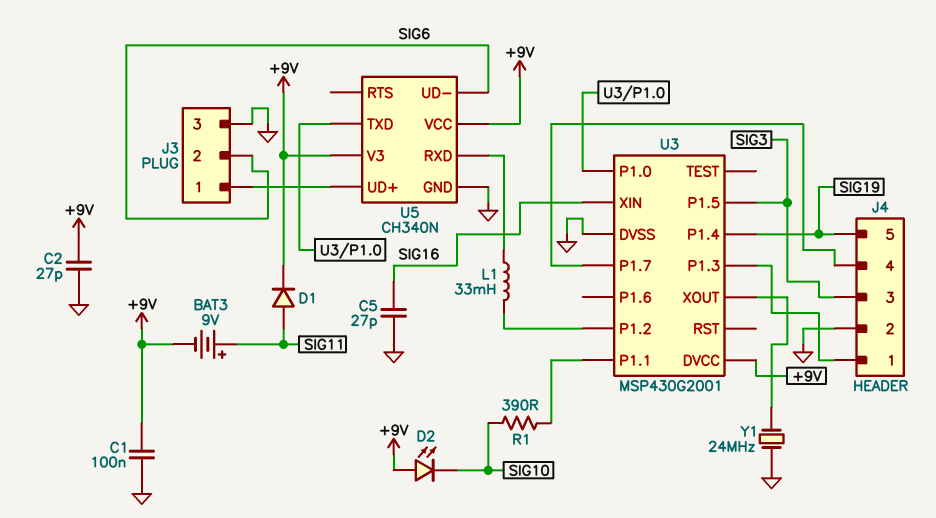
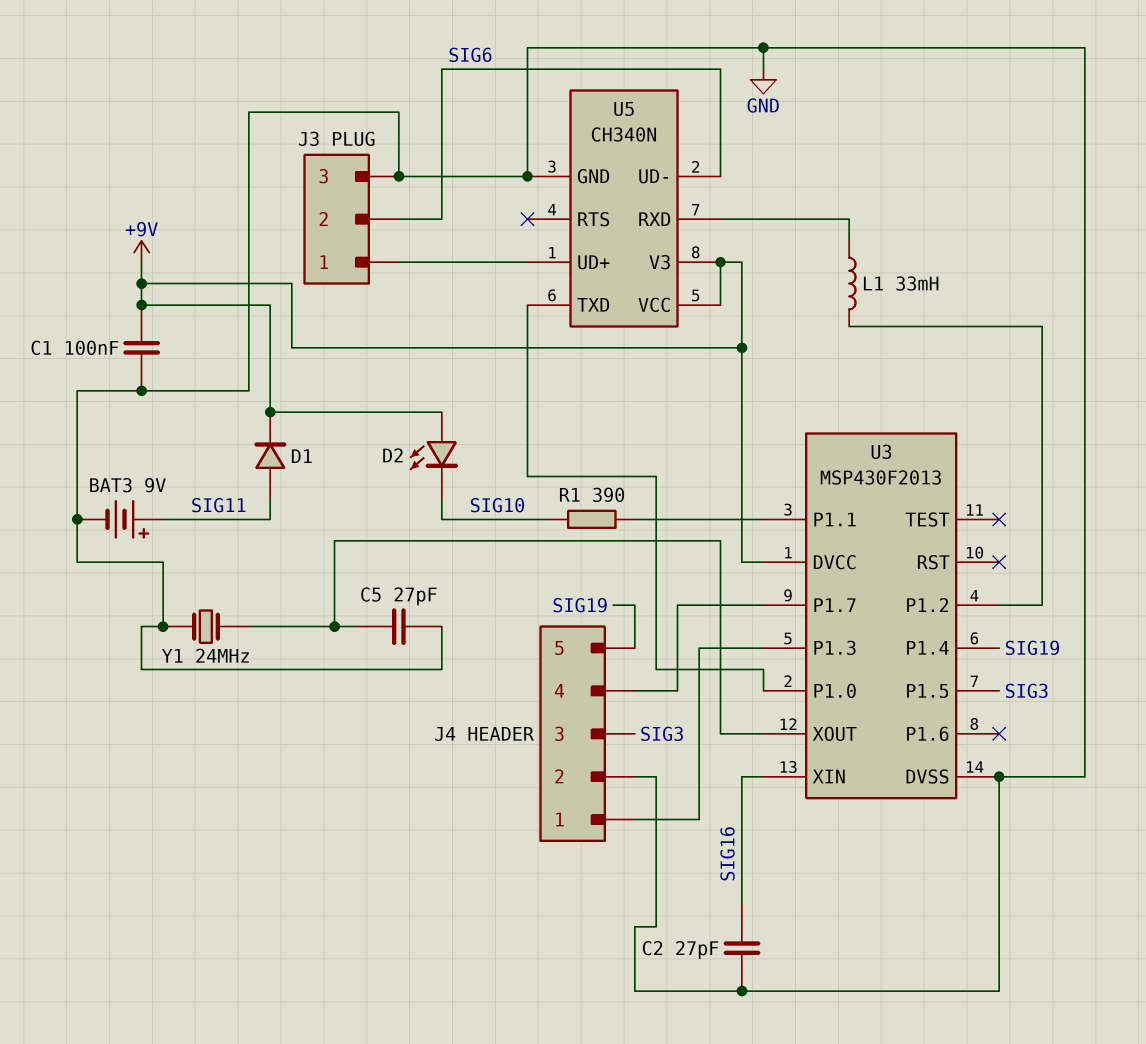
BAT3: 9V (plus SIG11, minus +9V) -> 9V (plus SIG11, minus GND)
C2: 27pF (+9V, GND) -> 27pF (GND, SIG16)
C5: 27pF (GND, SIG16) -> 27pF (GND, U3/XOUT)
U3: MSP430G2001 -> MSP430F2013

